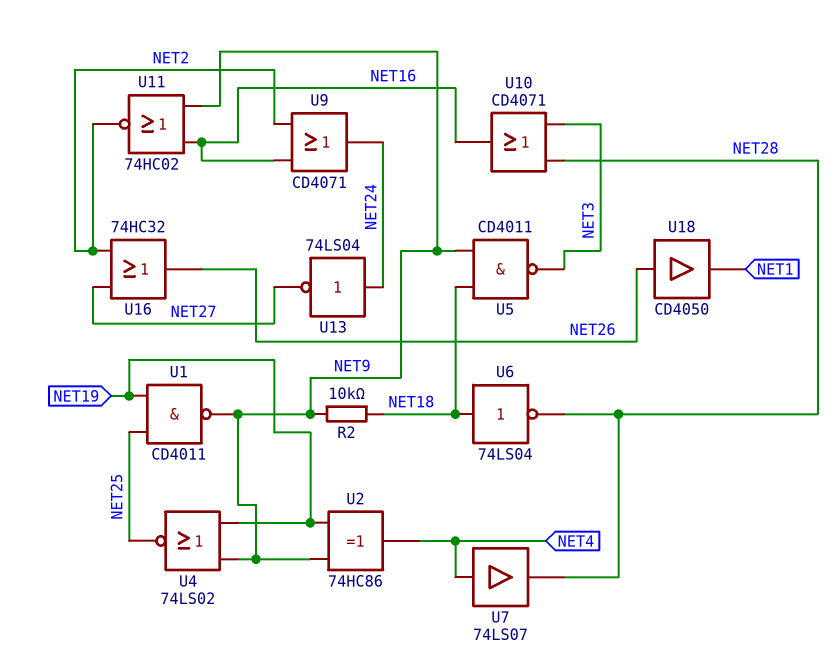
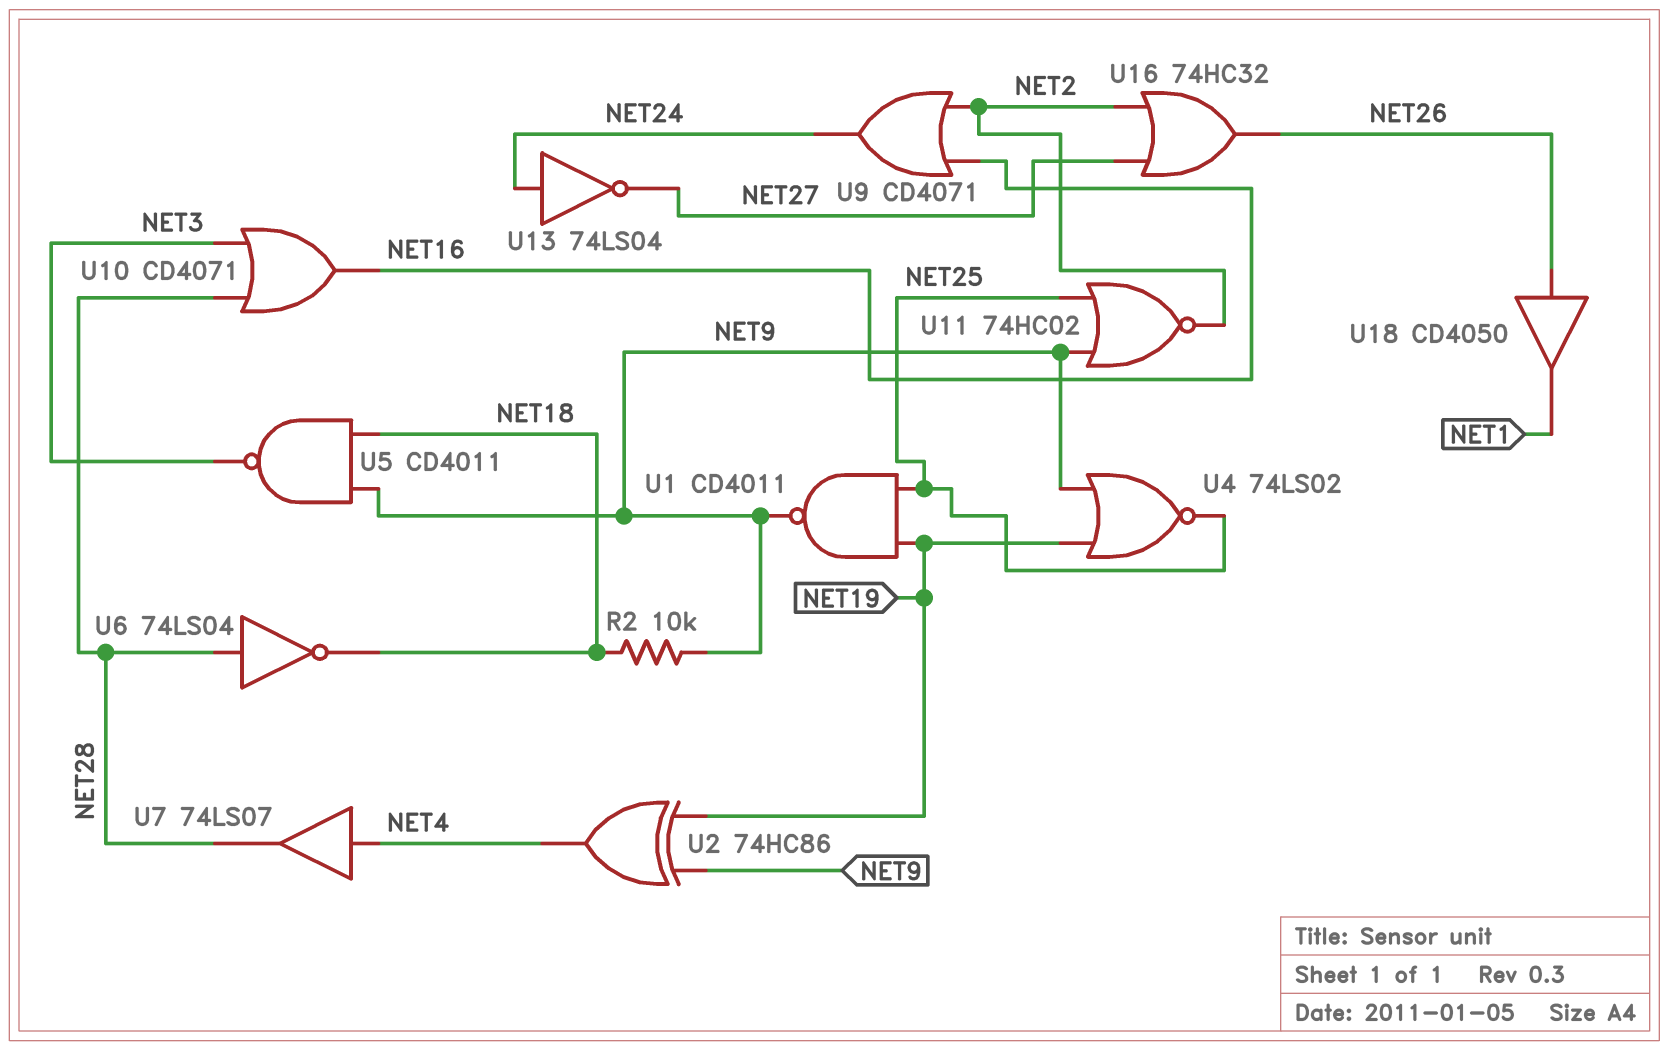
U6: NOT 74LS04 (in NET18, out NET28) -> NOT 74LS04 (in NET28, out NET18)
U11: NOR 74HC02 (in NET9, in NET16, out NET2) -> NOR 74HC02 (in NET9, in NET25, out NET2)

